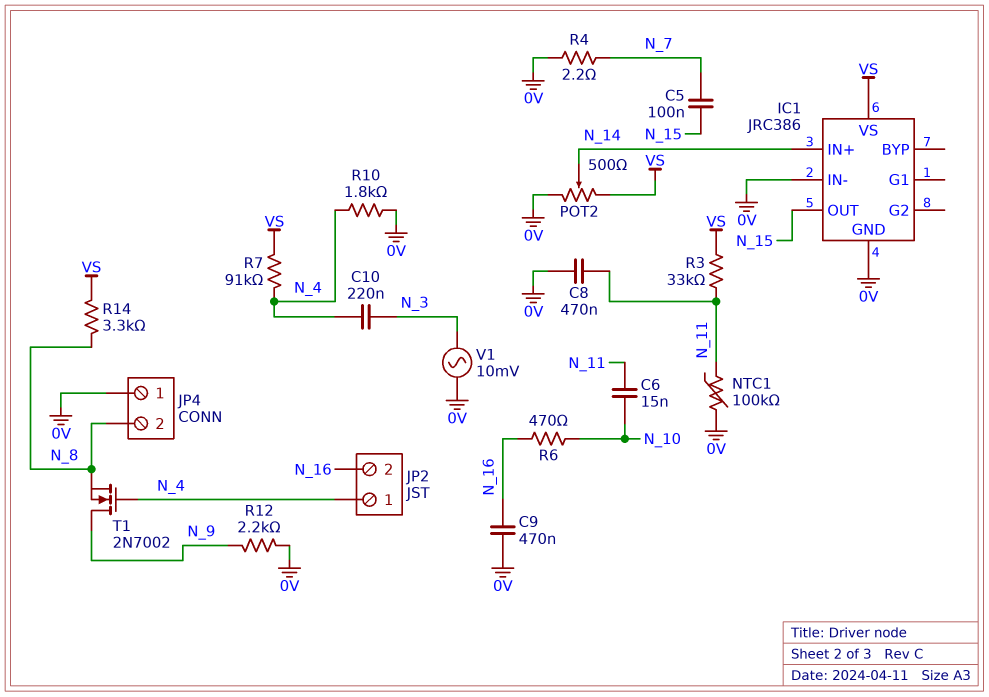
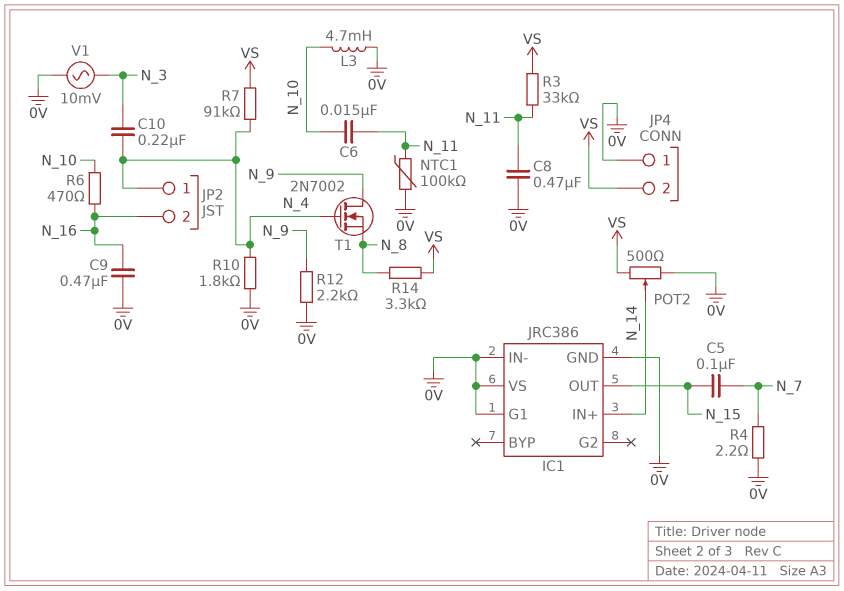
IC1 pin G1: none -> 0V
IC1 pin VS: VS -> 0V
JP4 pin 2: N_8 -> VS
L3: none -> 4.7mH (0V, N_10)

